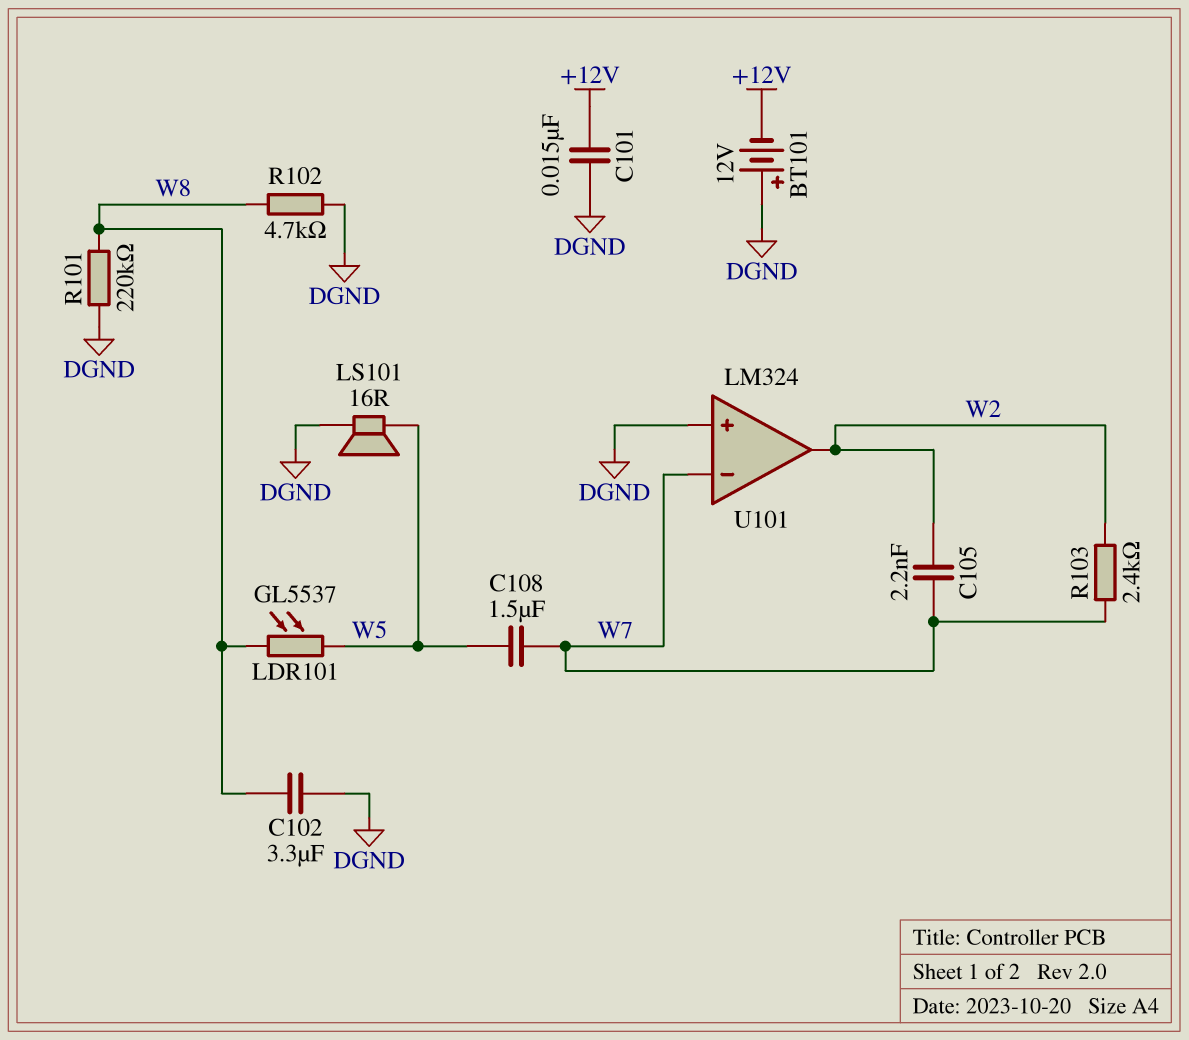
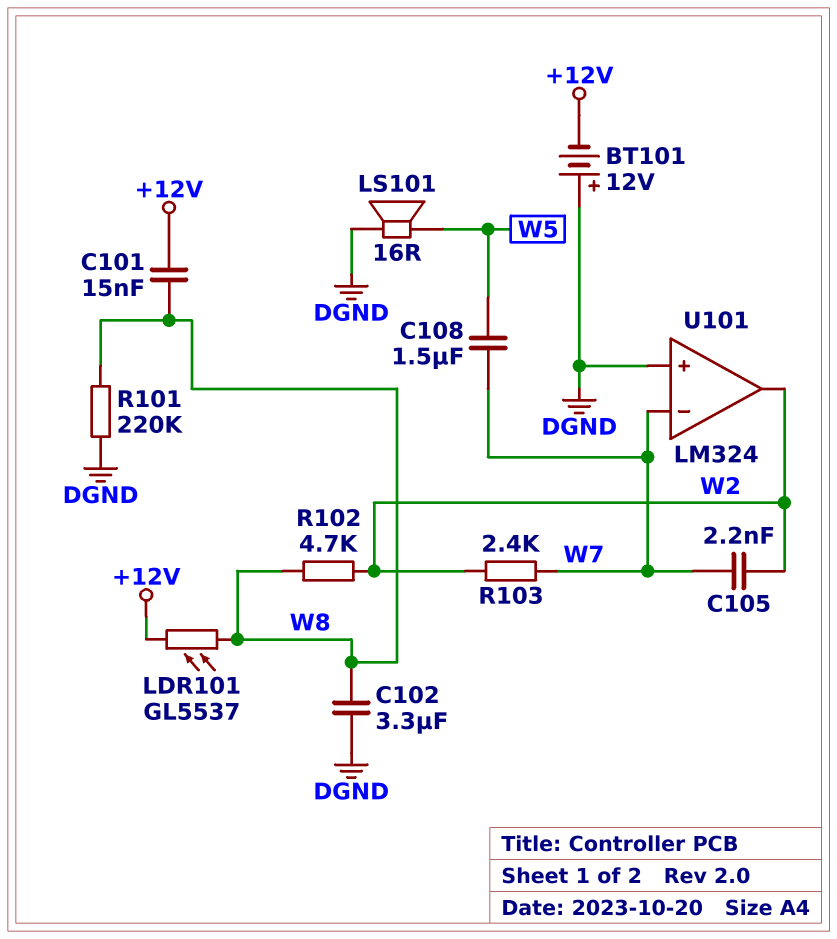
C101: 15nF (+12V, DGND) -> 15nF (+12V, W8)
LDR101: GL5537 (W5, W8) -> GL5537 (+12V, W8)
R102: 4.7k (DGND, W8) -> 4.7k (W2, W8)

